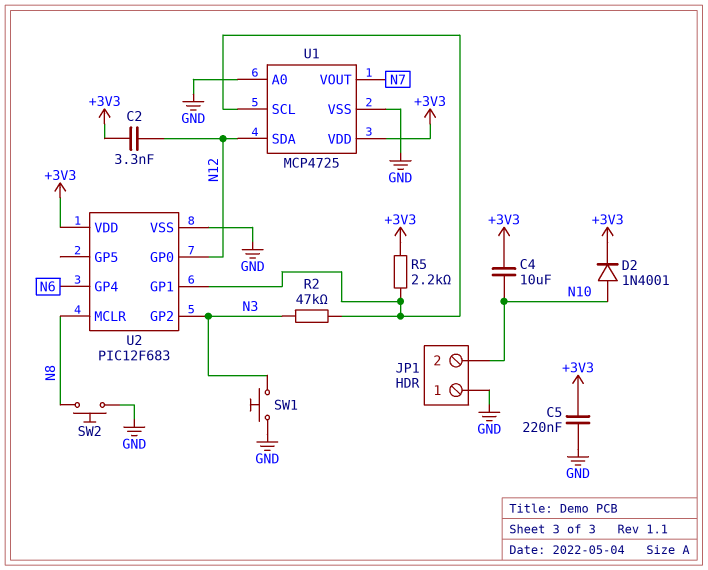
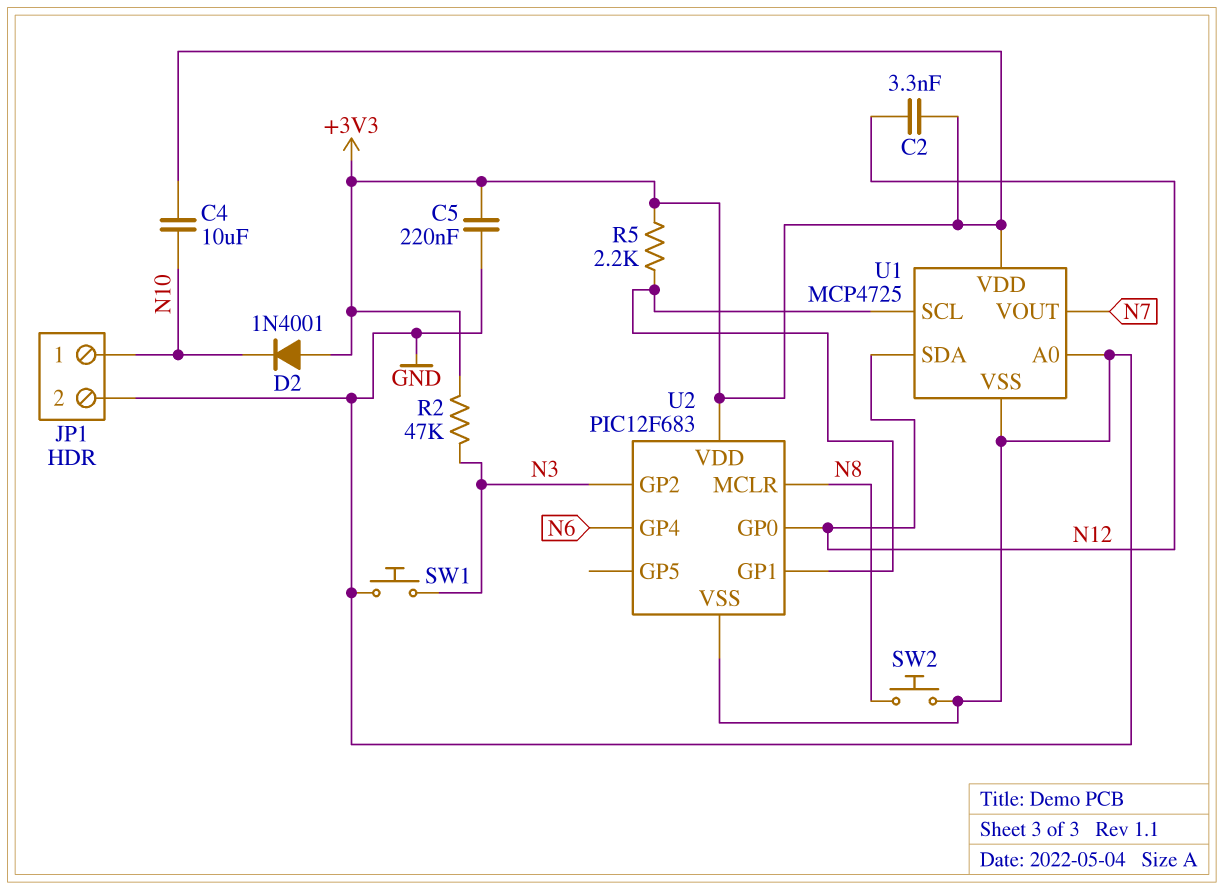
D2: diode 1N4001 (A N10, K +3V3) -> diode 1N4001 (A +3V3, K N10)
JP1 pin 1: GND -> N10
JP1 pin 2: N10 -> GND
R2: 47k (N3, U1/SCL) -> 47k (+3V3, N3)

